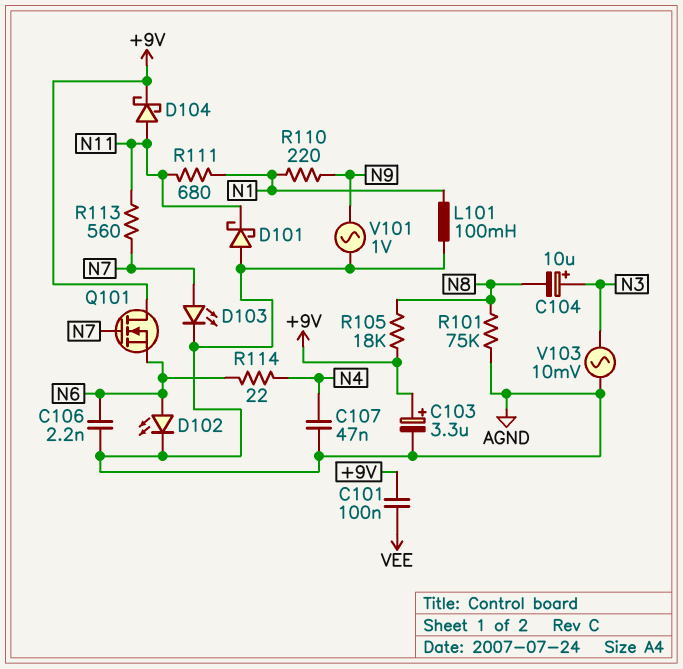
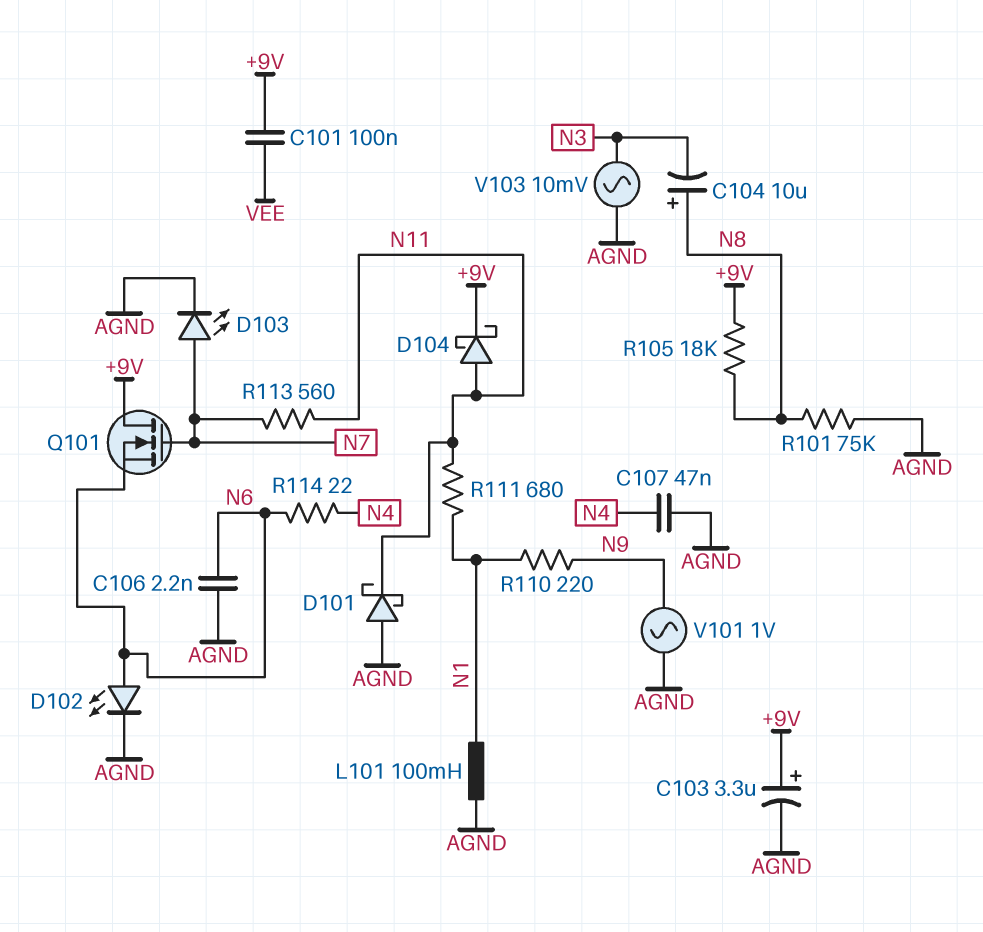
C104: 10uF (plus N3, minus N8) -> 10uF (plus N8, minus N3)

